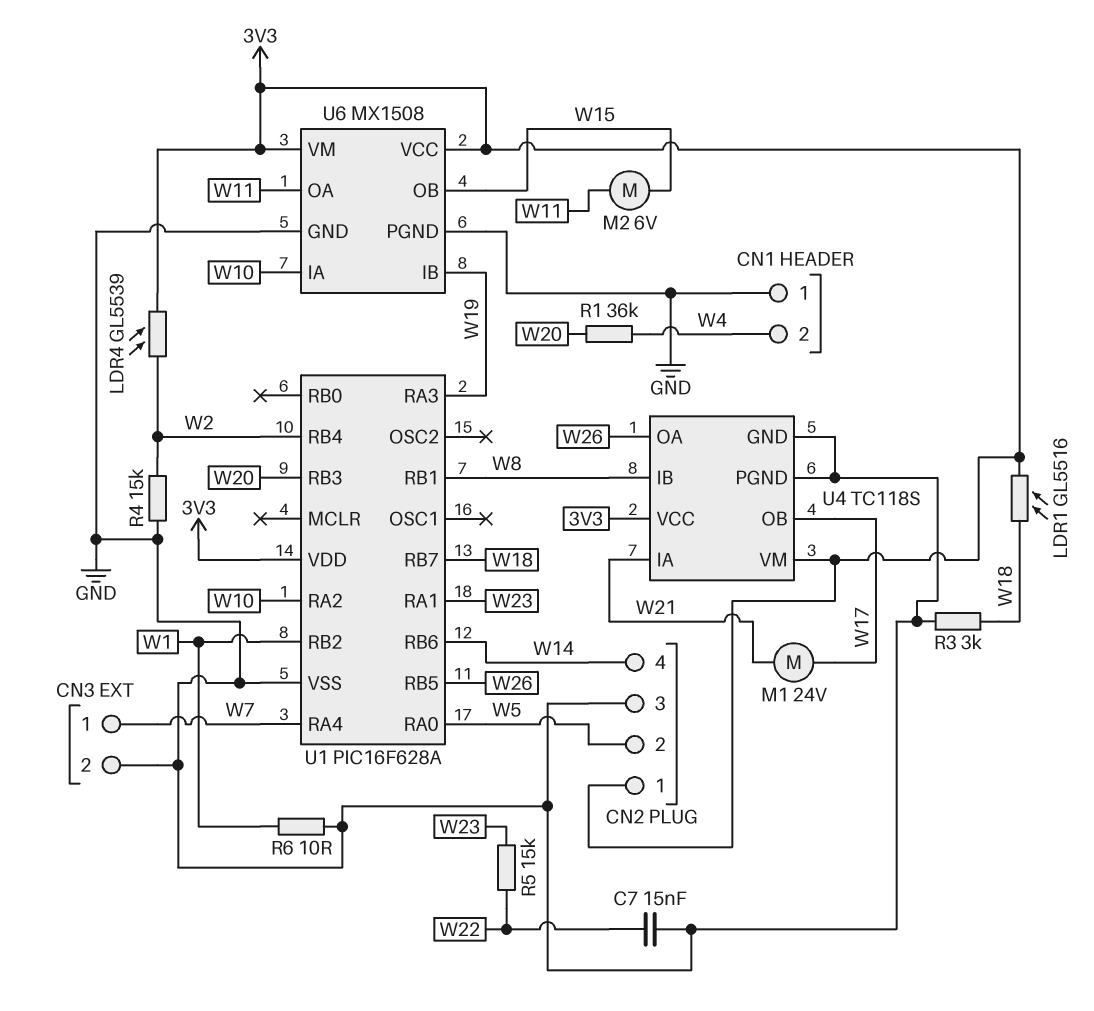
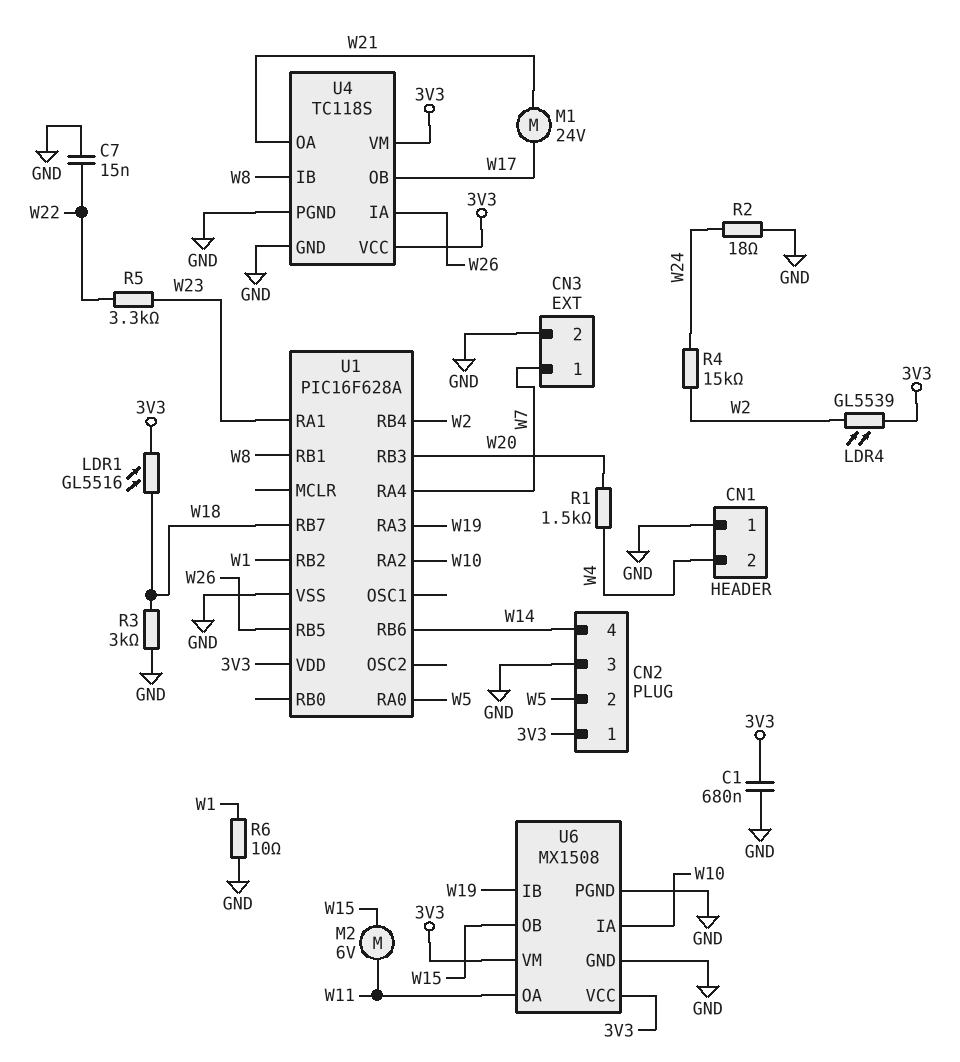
C1: none -> 680nF (3V3, GND)
R1: 36k (W4, W20) -> 1.5k (W4, W20)
R2: none -> 18 (GND, W24)
R4: 15k (GND, W2) -> 15k (W2, W24)
R5: 15k (W22, W23) -> 3.3k (W22, W23)
U4 pin IA: W21 -> W26
U4 pin OA: W26 -> W21

